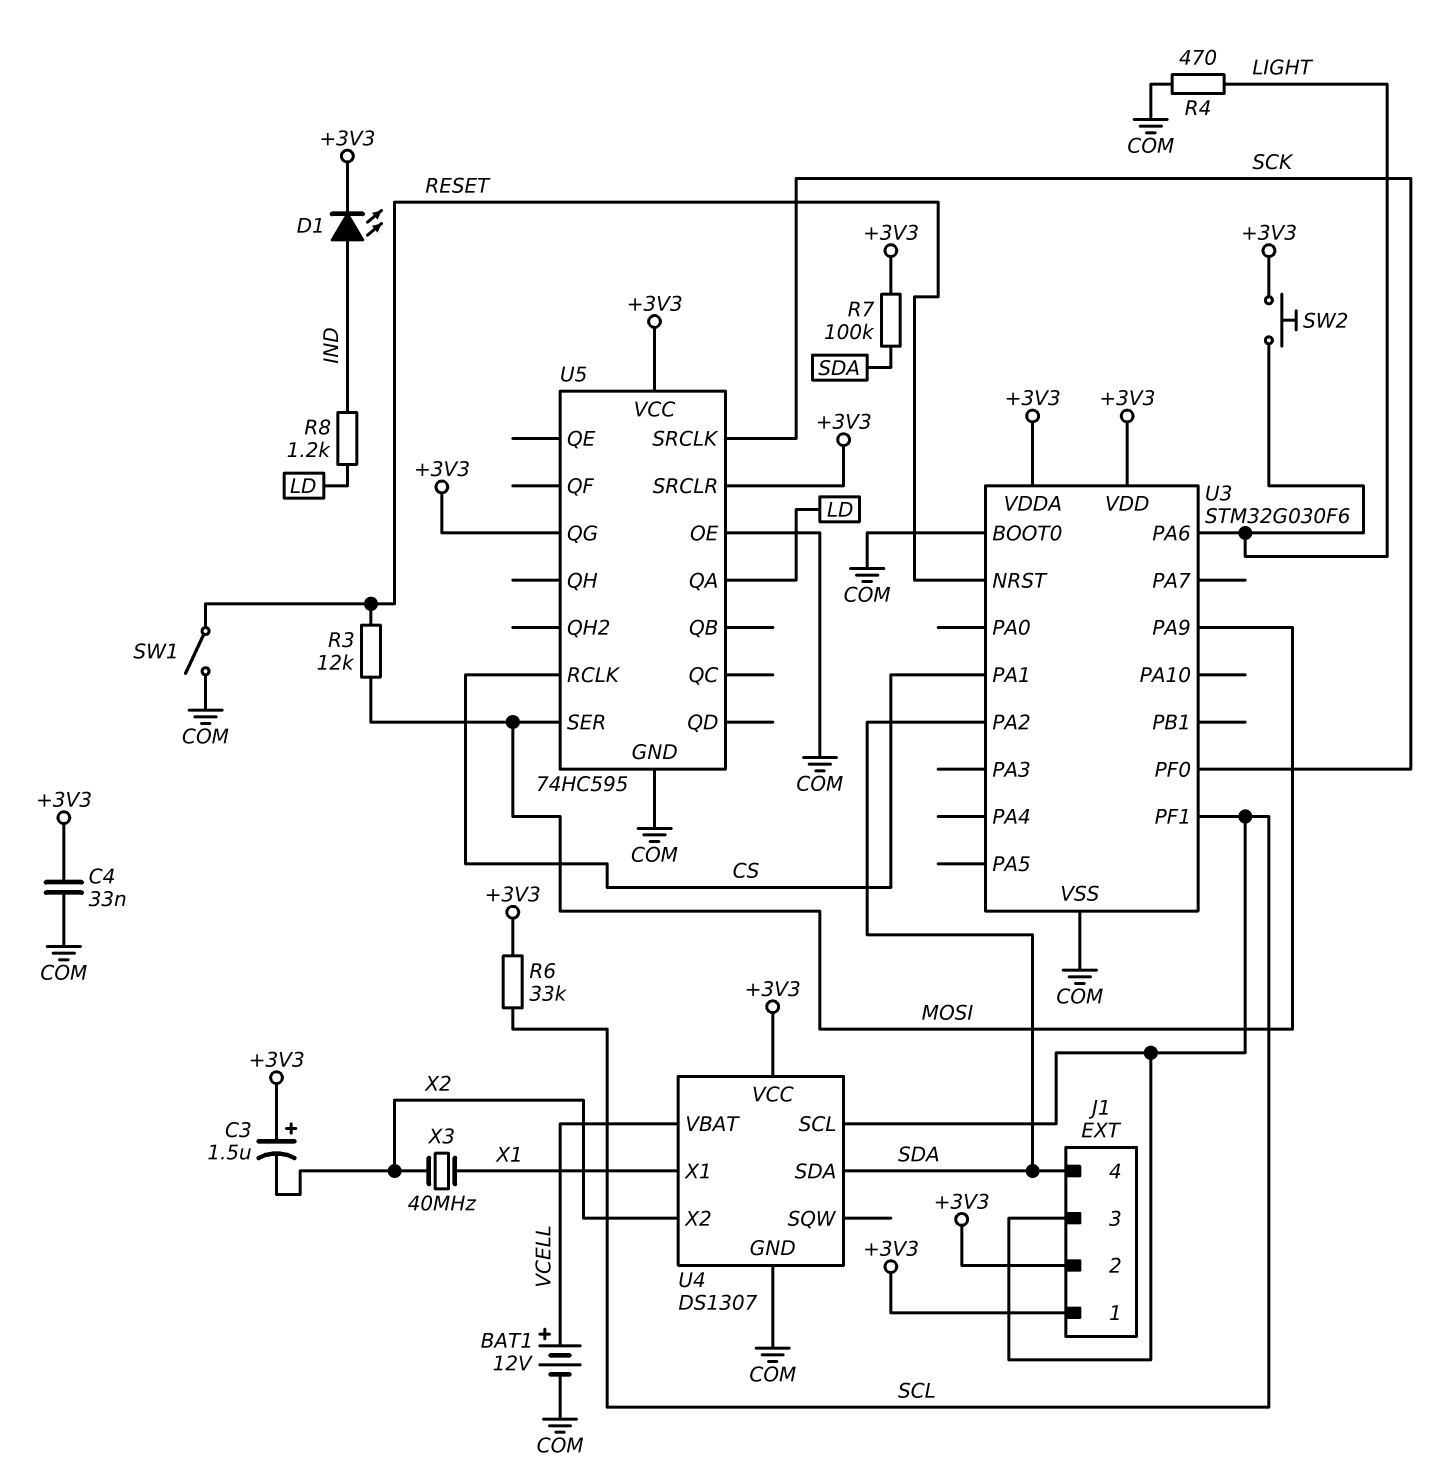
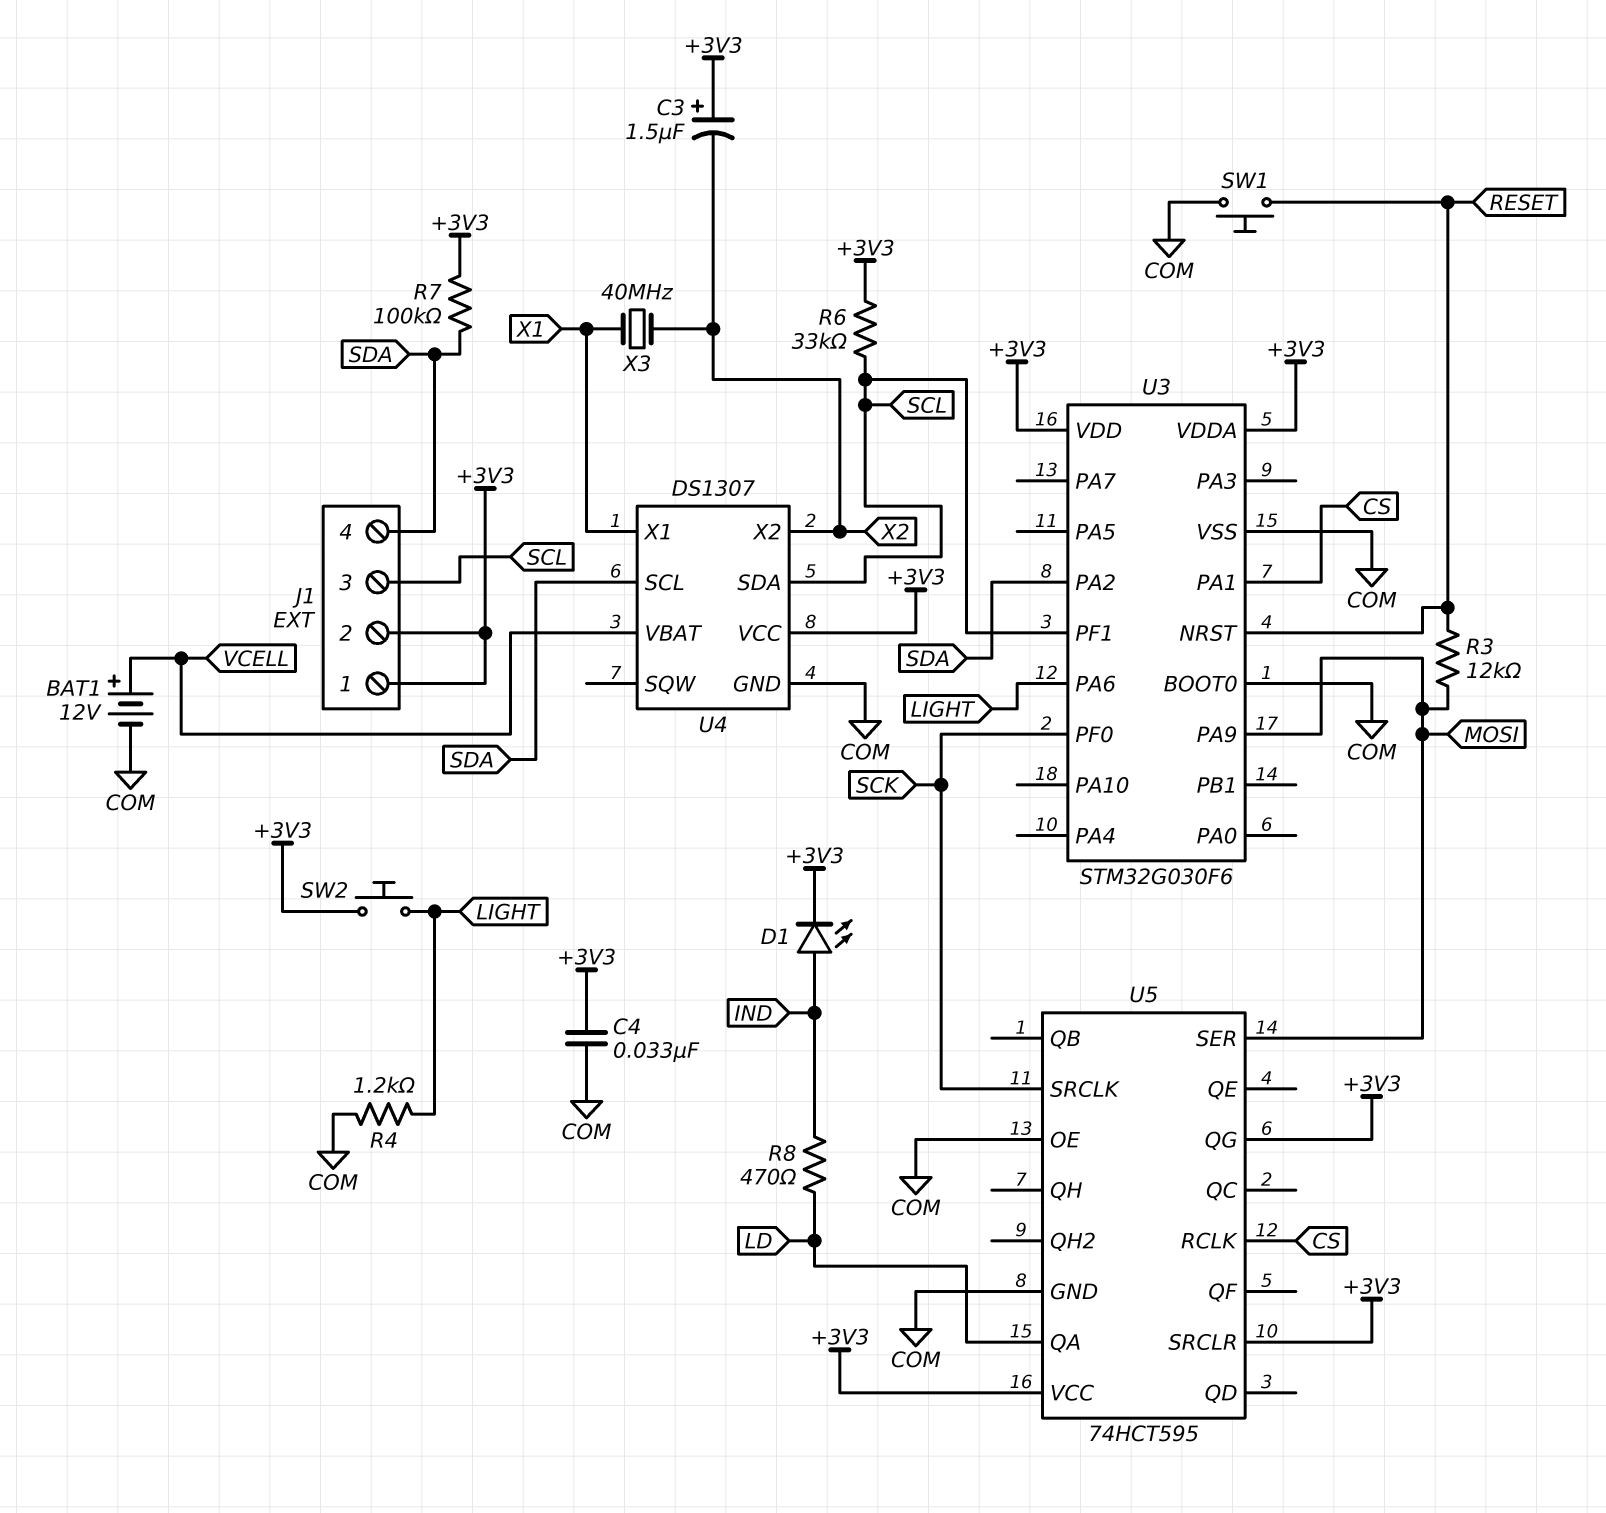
R4: 470 (COM, LIGHT) -> 1.2k (COM, LIGHT)
R8: 1.2k (IND, LD) -> 470 (IND, LD)
SW1: switch (COM, RESET) -> button (COM, RESET)
U4 pin SCL: SCL -> SDA
U4 pin SDA: SDA -> SCL
U5: 74HC595 -> 74HCT595

